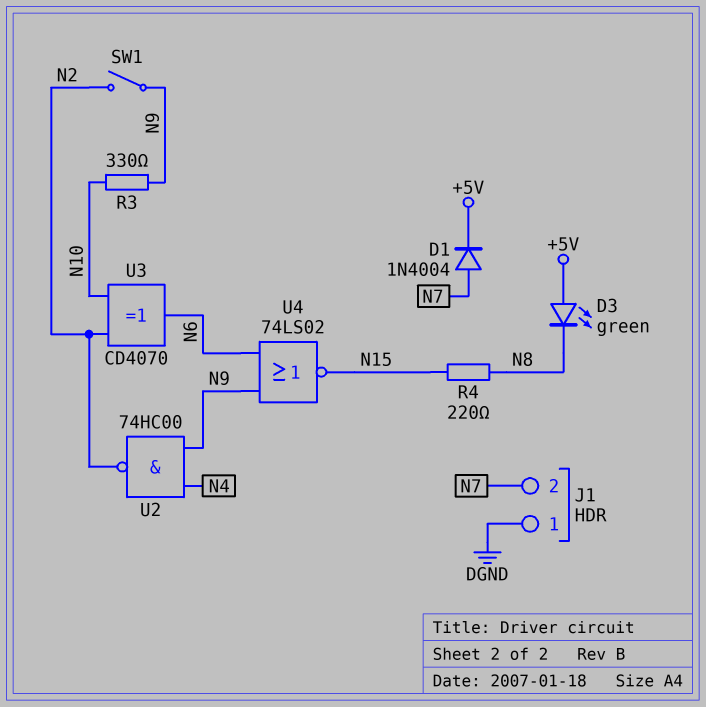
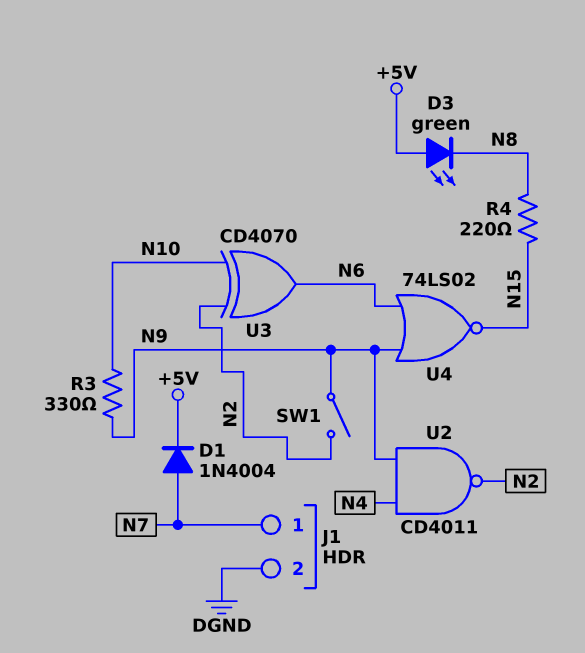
J1 pin 1: DGND -> N7
J1 pin 2: N7 -> DGND
U2: NAND 74HC00 (in N4, in N9, out N2) -> NAND CD4011 (in N4, in N9, out N2)

